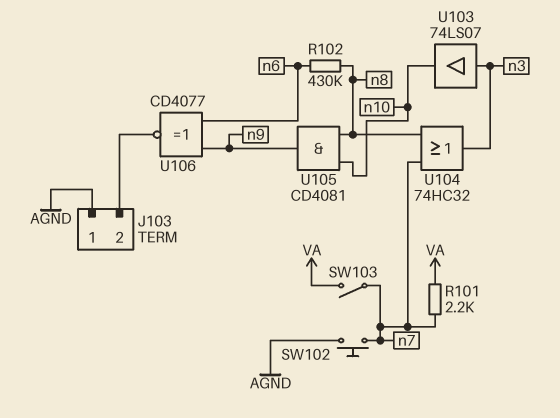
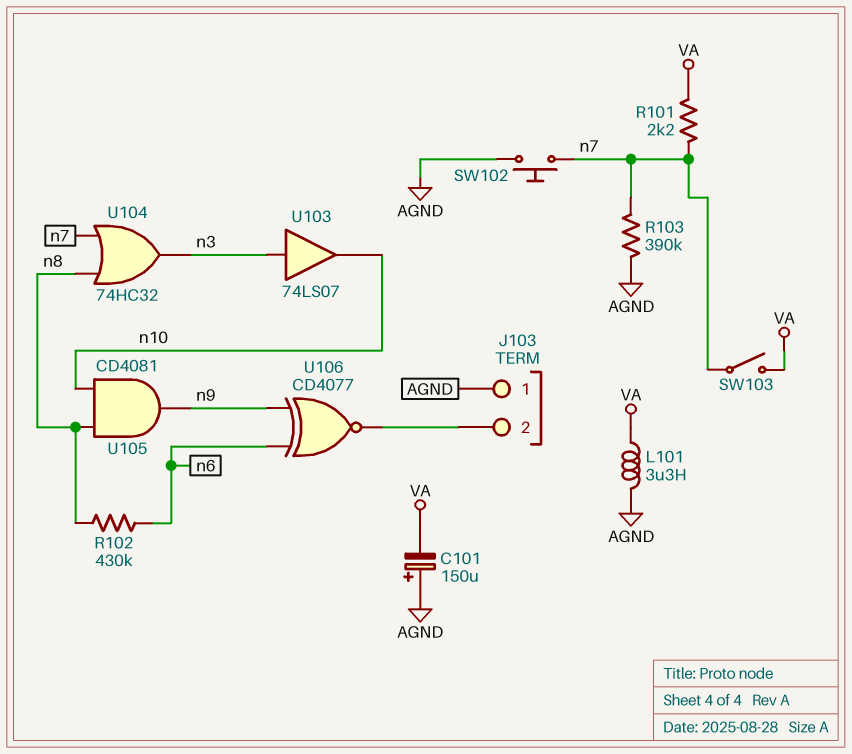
C101: none -> 150uF (plus AGND, minus VA)
L101: none -> 3.3uH (AGND, VA)
R103: none -> 390k (AGND, n7)

